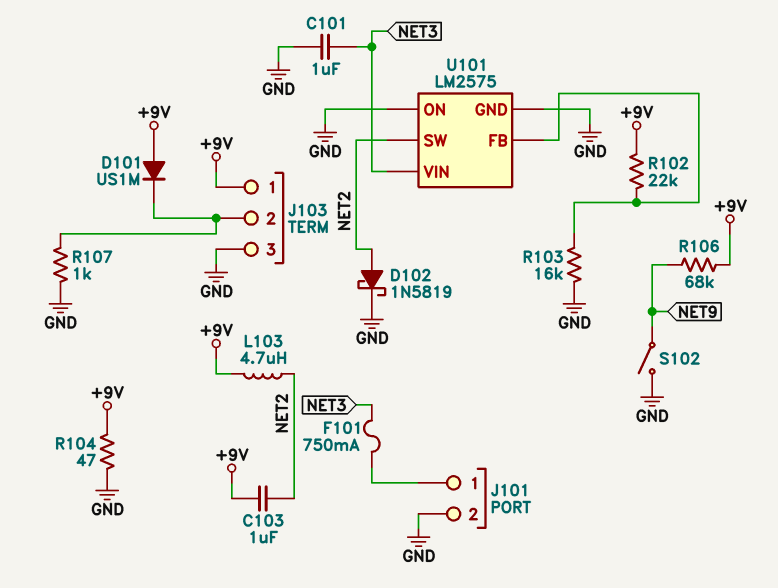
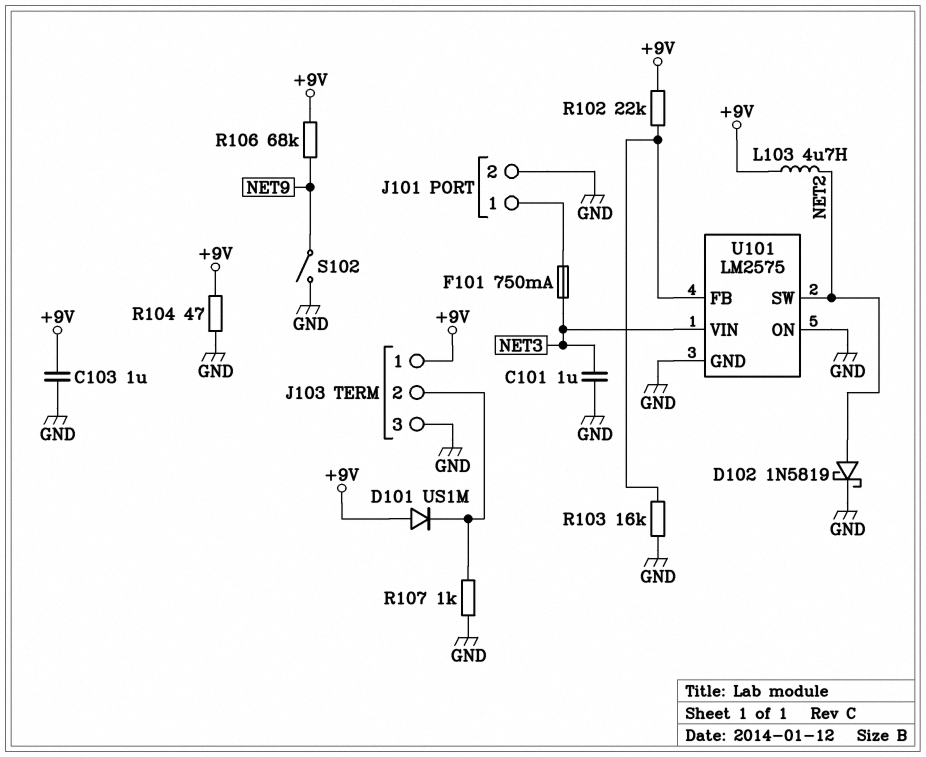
C103: 1uF (+9V, NET2) -> 1uF (+9V, GND)

